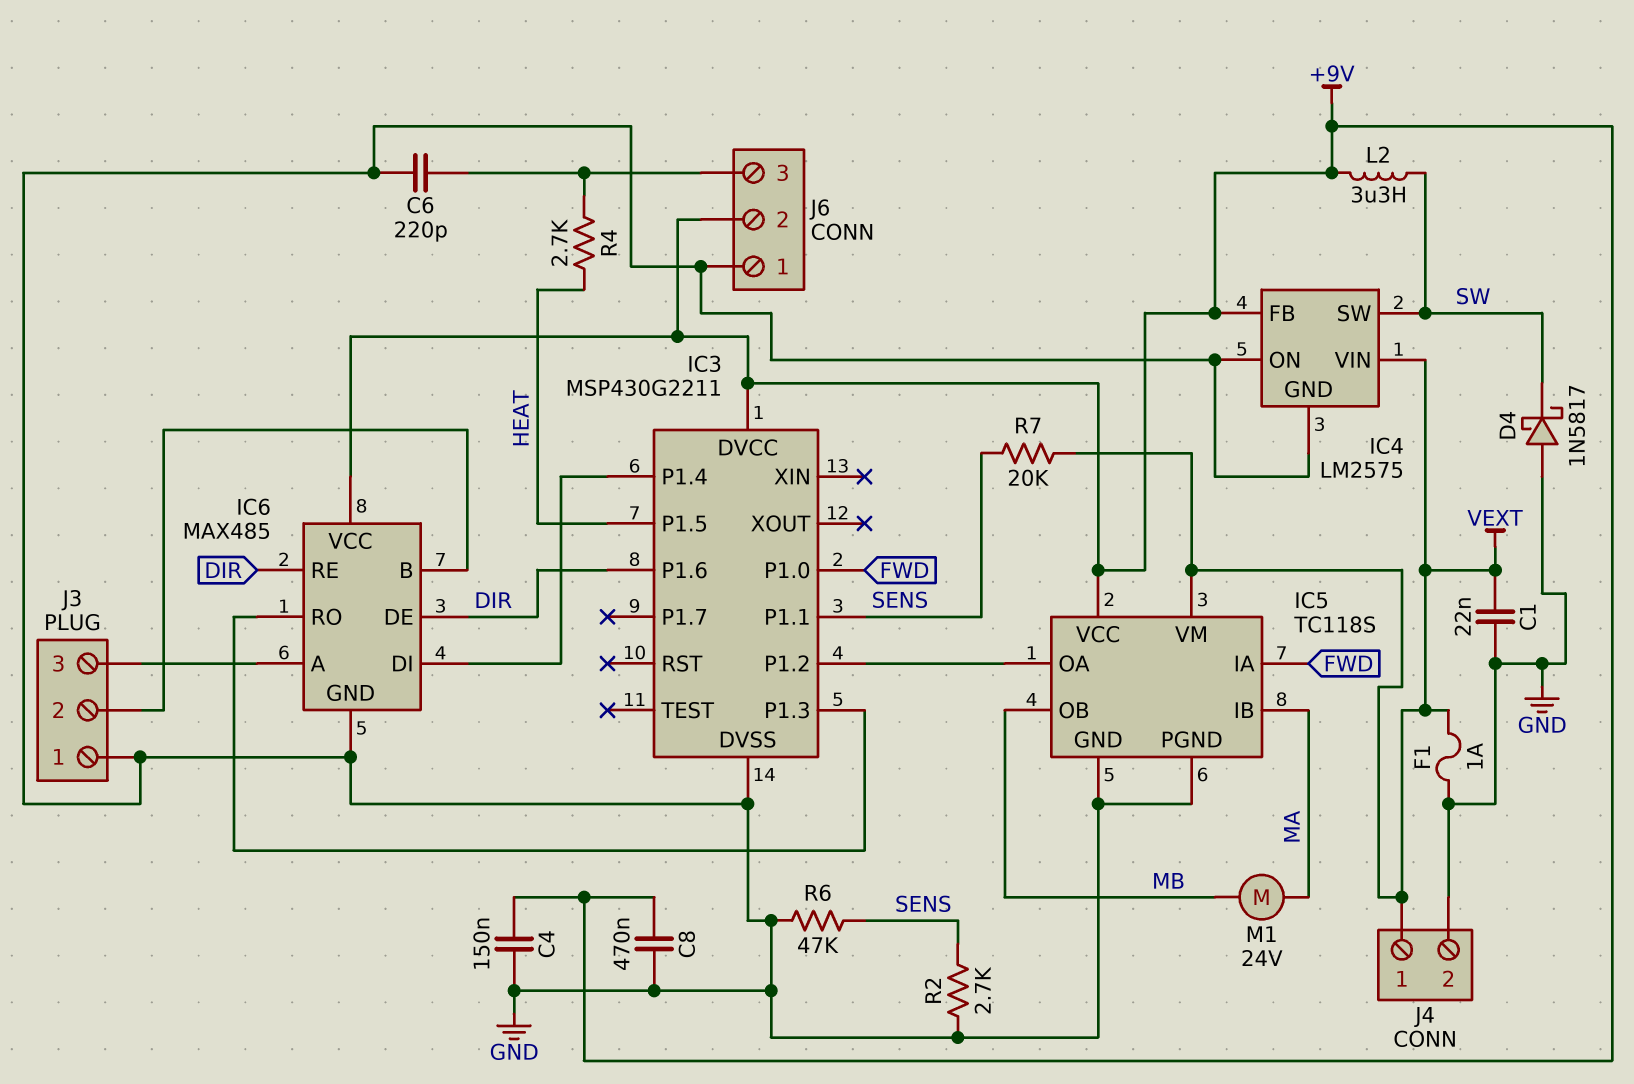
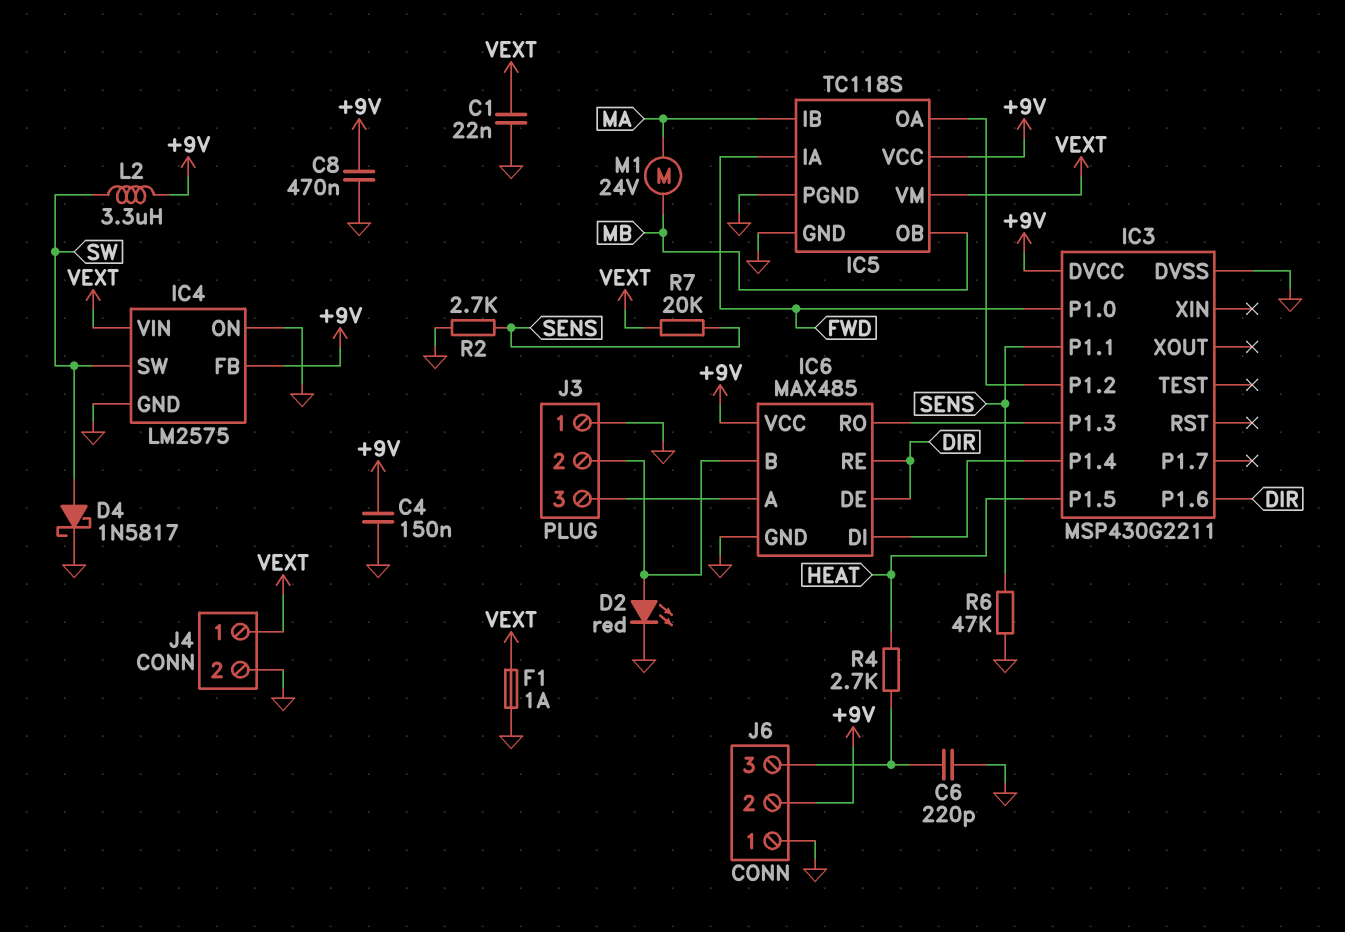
D2: none -> LED red (A IC6/B, K GND)
D4: schottky 1N5817 (A GND, K SW) -> schottky 1N5817 (A SW, K GND)

